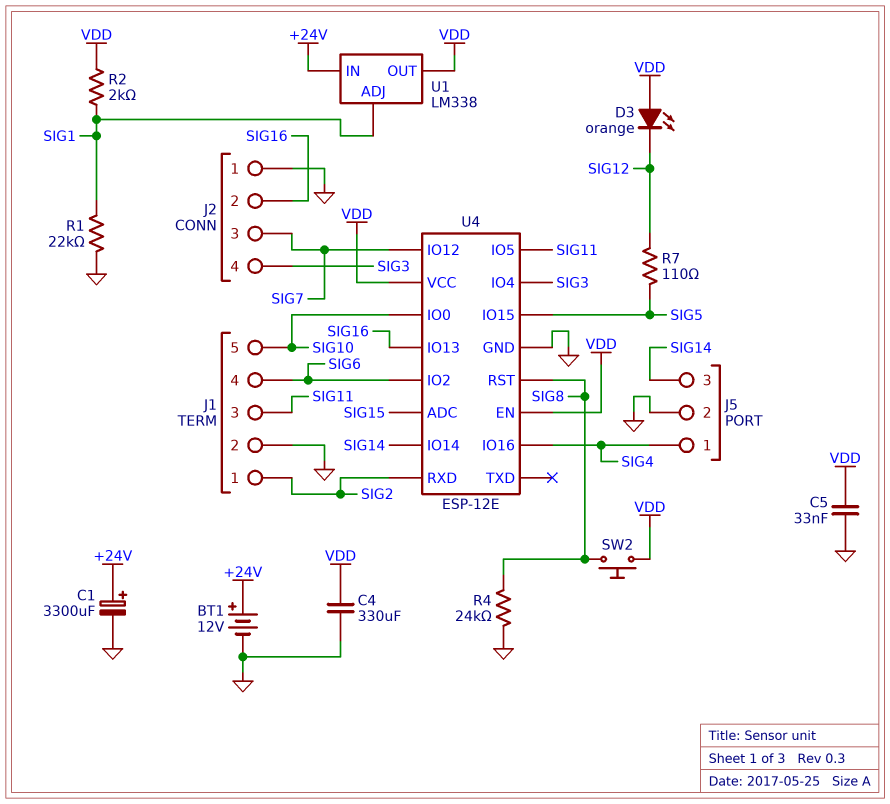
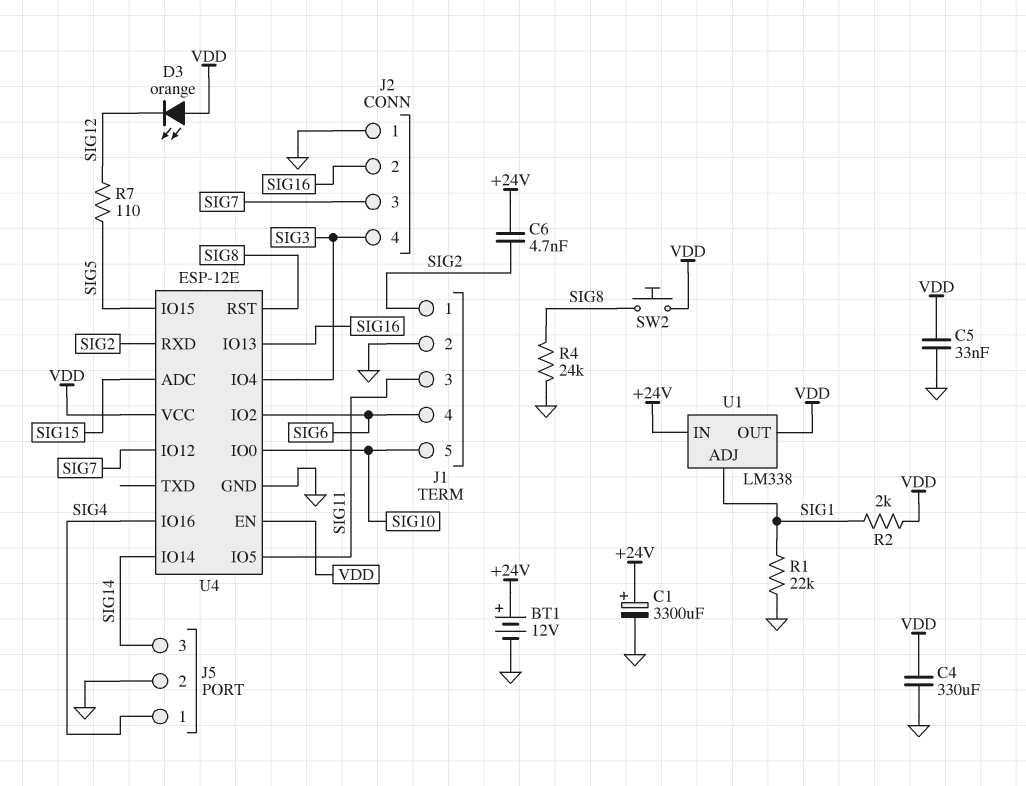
C6: none -> 4.7nF (+24V, SIG2)

